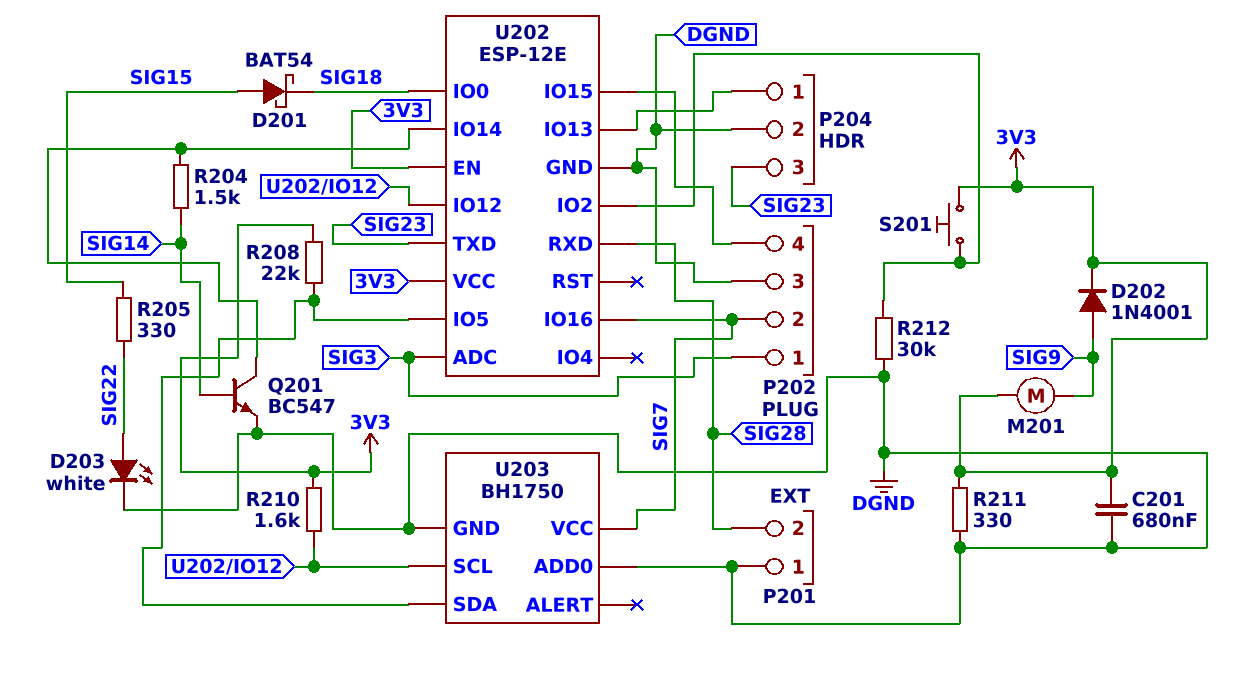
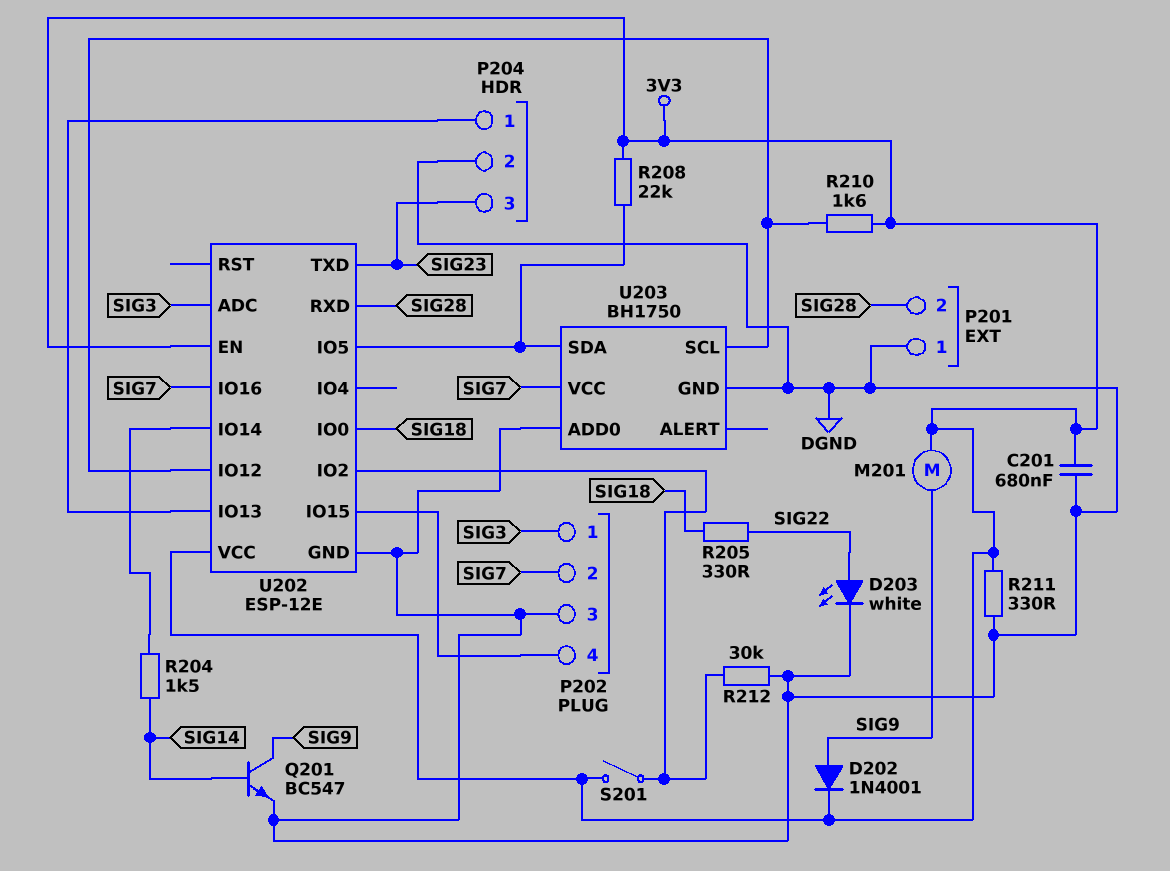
D201: schottky BAT54 (A SIG15, K SIG18) -> none
Q201: NPN BC547 (B SIG14, C U202/IO14, E DGND) -> NPN BC547 (B SIG14, C SIG9, E DGND)
R205: 330 (SIG15, SIG22) -> 330 (SIG18, SIG22)
S201: button (3V3, U202/IO2) -> switch (3V3, U202/IO2)

